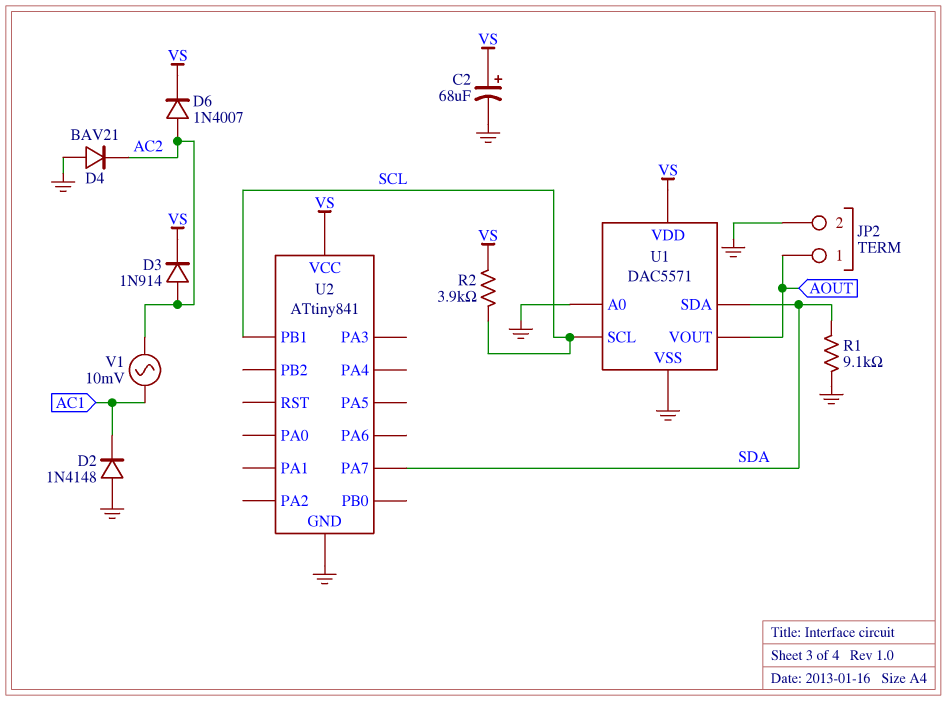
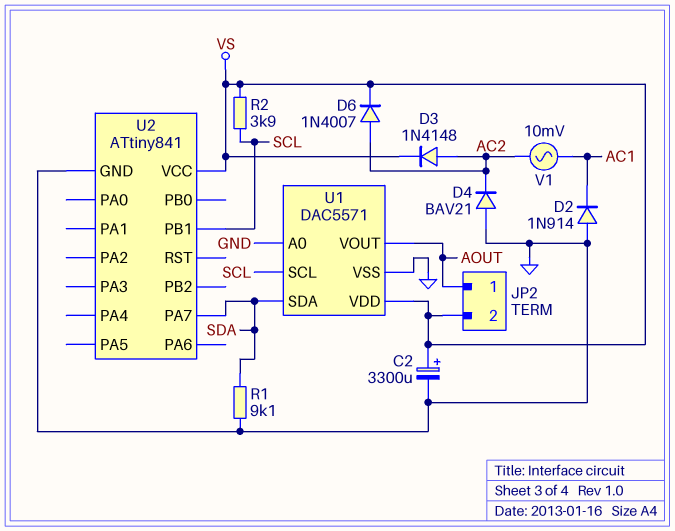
C2: 68uF (plus VS, minus GND) -> 3300uF (plus VS, minus GND)
D2: diode 1N4148 (A GND, K AC1) -> diode 1N914 (A GND, K AC1)
D3: diode 1N914 (A AC2, K VS) -> diode 1N4148 (A AC2, K VS)
JP2 pin 2: GND -> VS

